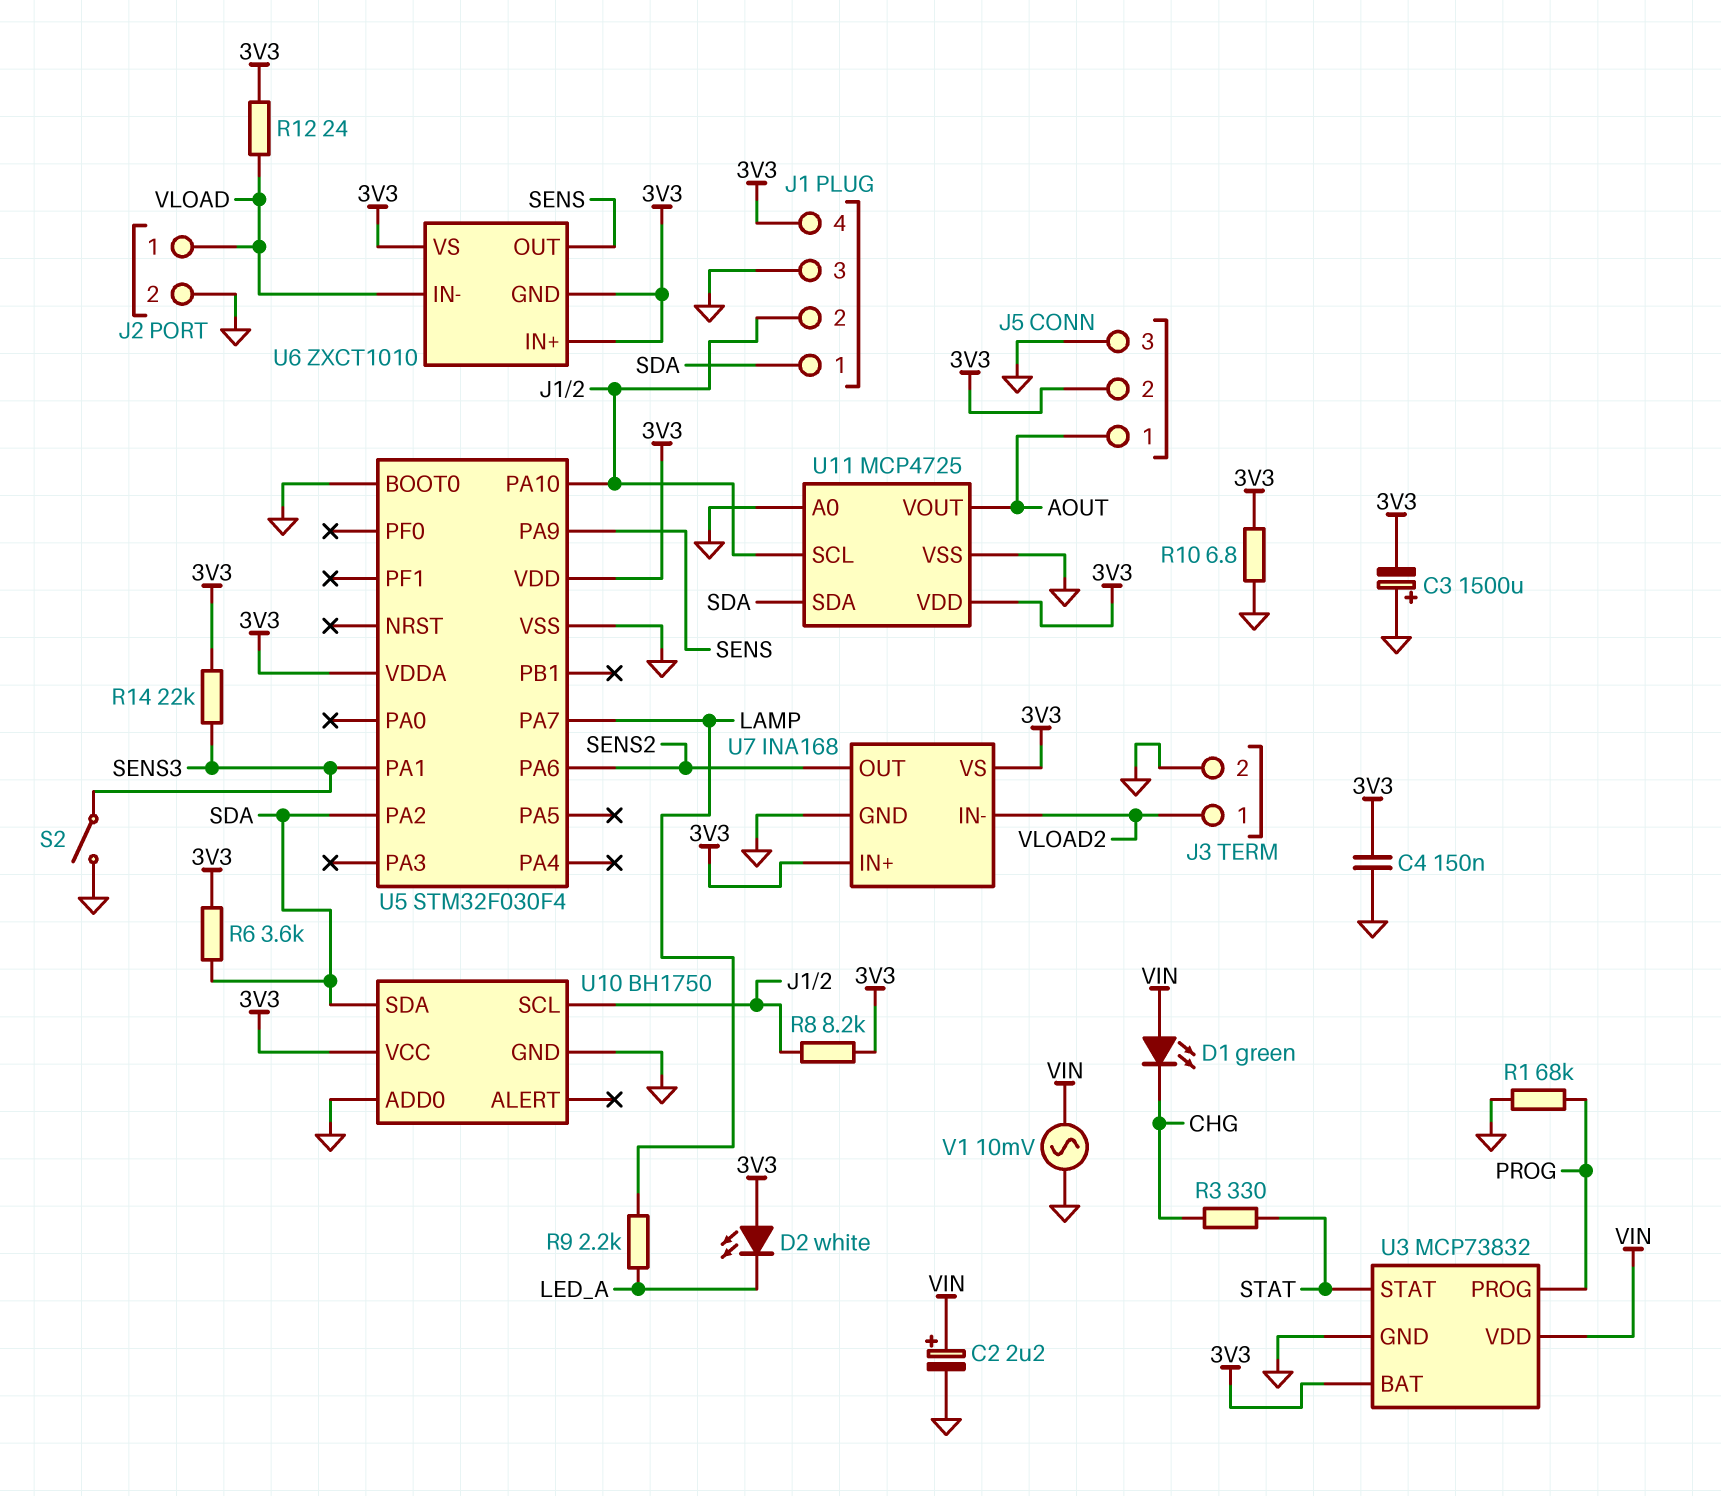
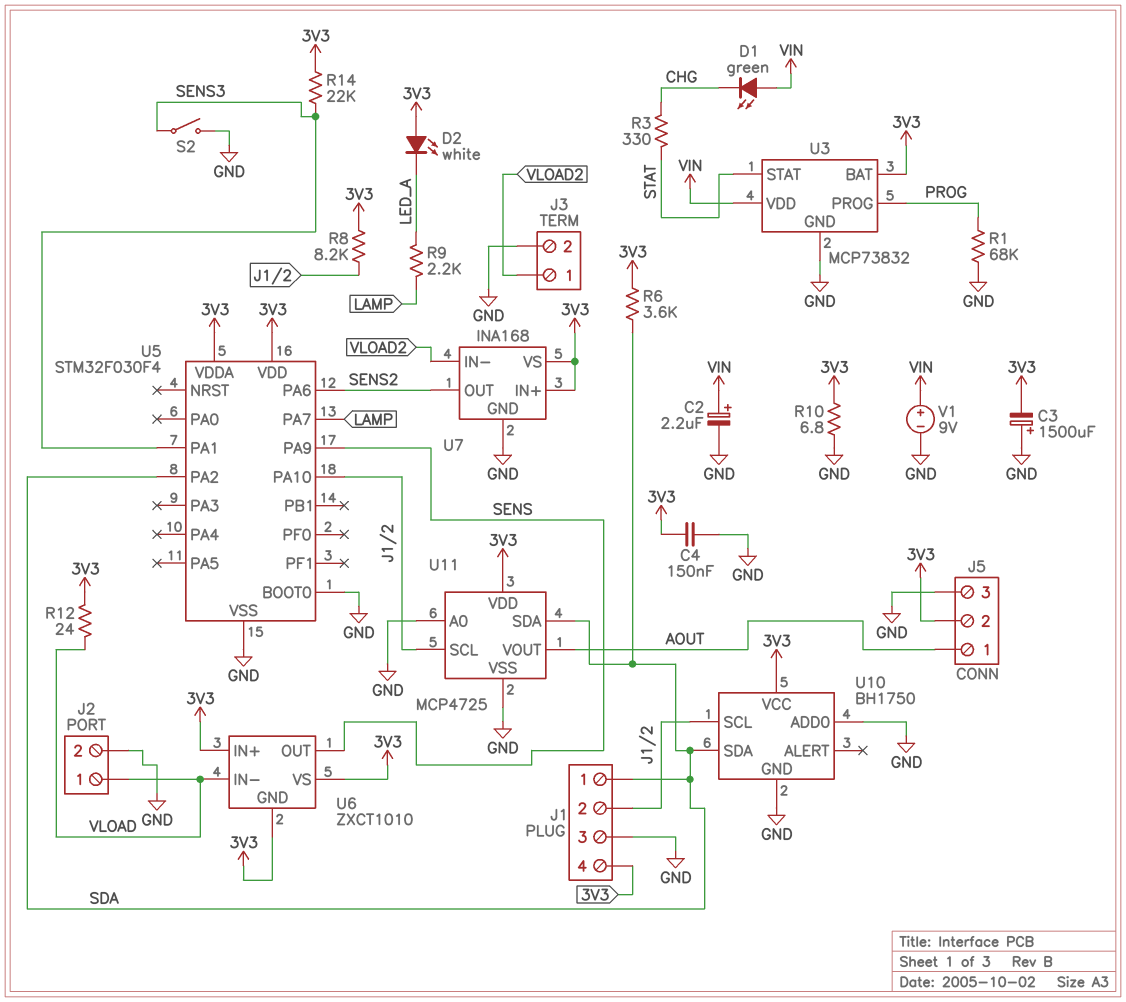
V1: AC 10mV (GND, VIN) -> 9V (plus VIN, minus GND)

